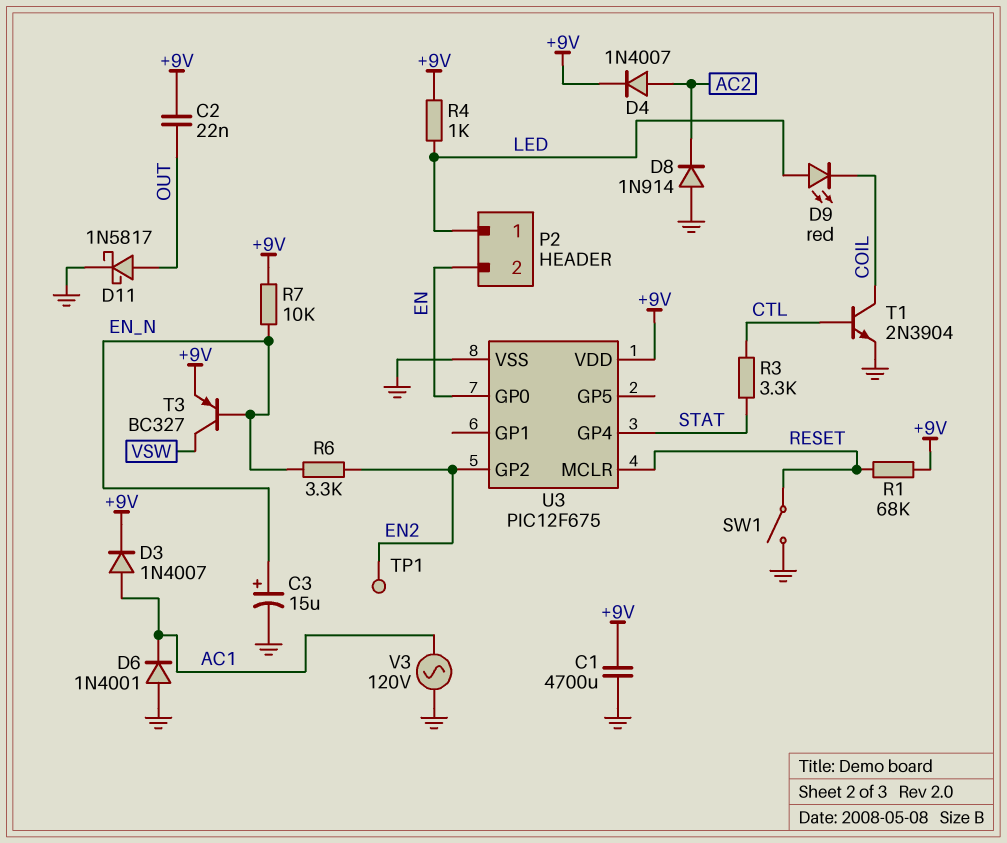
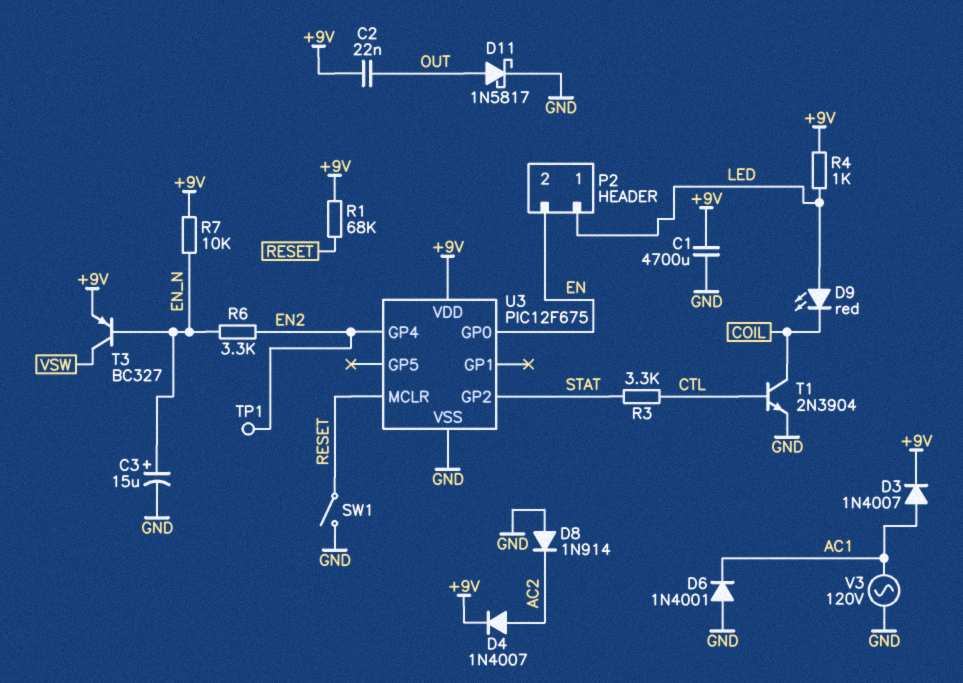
U3 pin GP2: EN2 -> STAT
U3 pin GP4: STAT -> EN2

